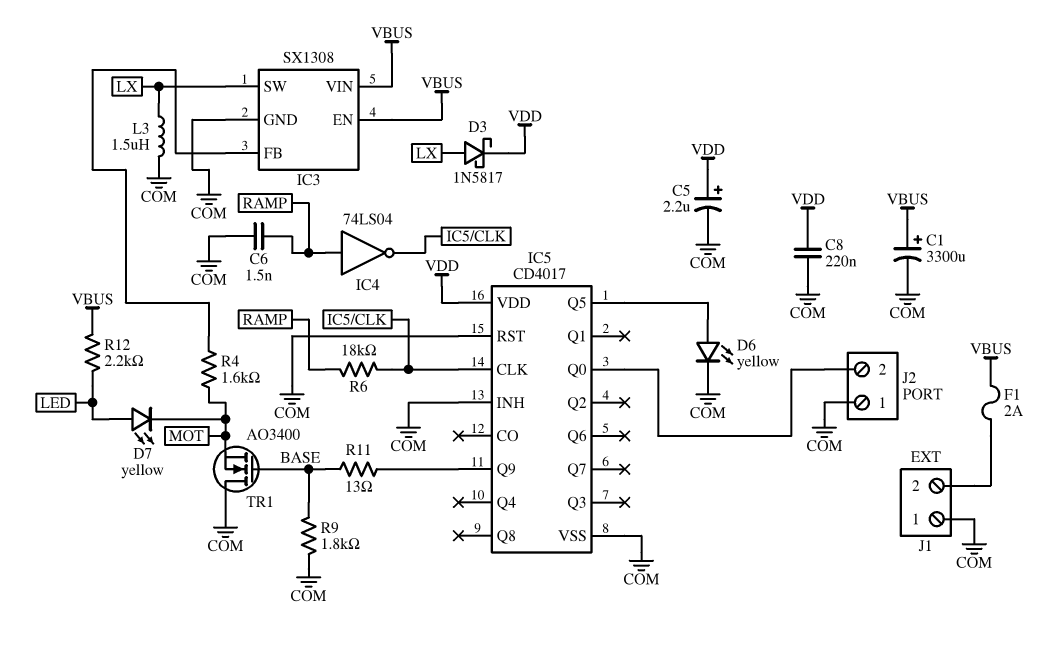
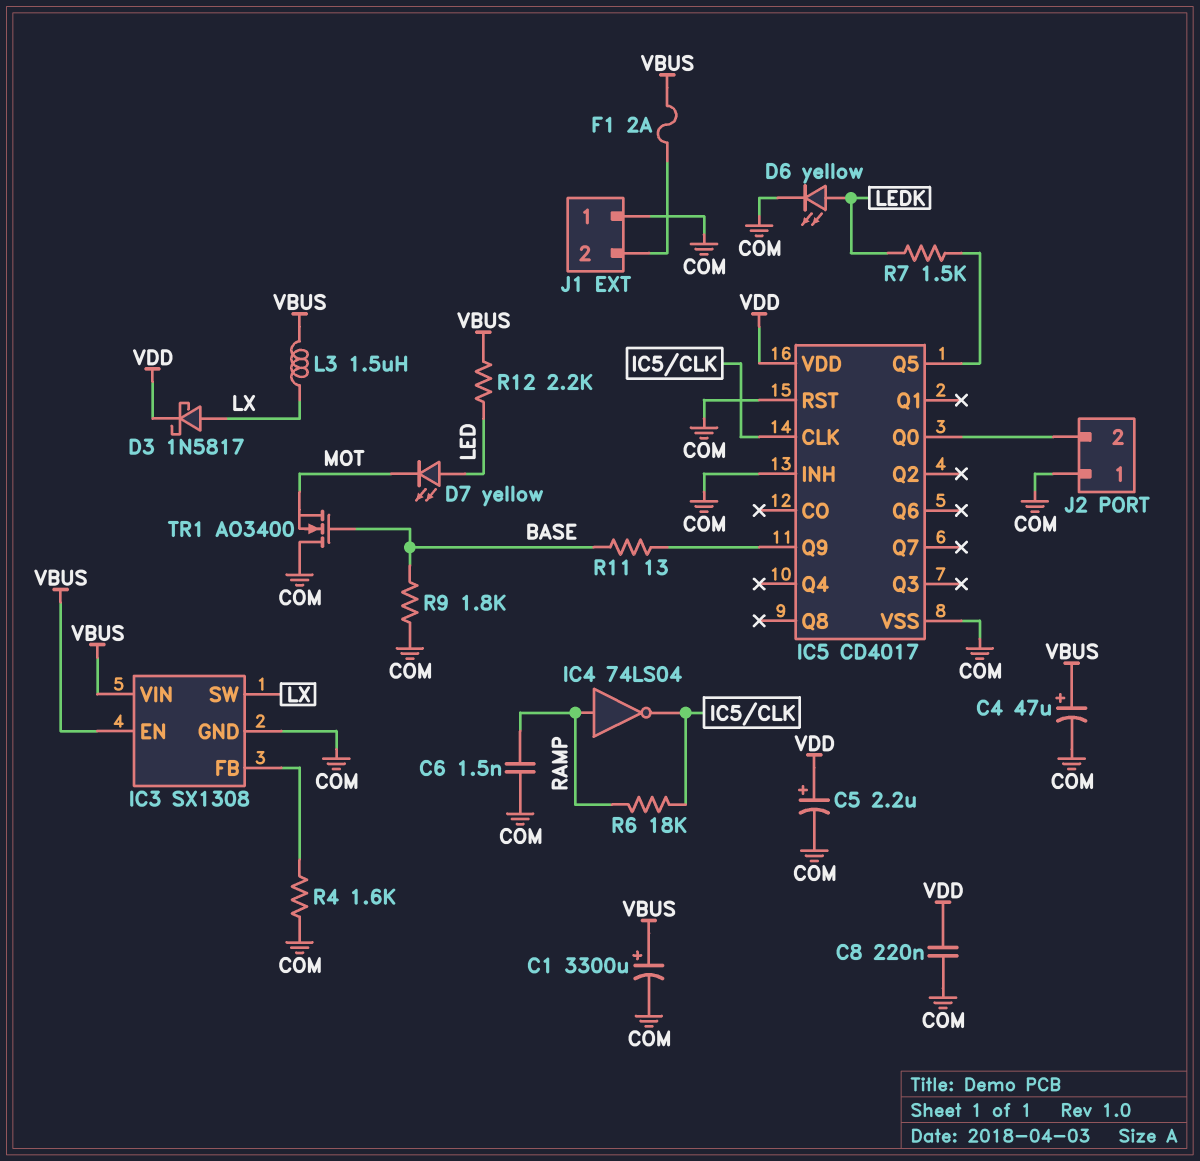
C4: none -> 47uF (plus VBUS, minus COM)
D6: LED yellow (A IC5/Q5, K COM) -> LED yellow (A LEDK, K COM)
L3: 1.5uH (COM, LX) -> 1.5uH (LX, VBUS)
R4: 1.6k (IC3/FB, MOT) -> 1.6k (COM, IC3/FB)
R7: none -> 1.5k (IC5/Q5, LEDK)

